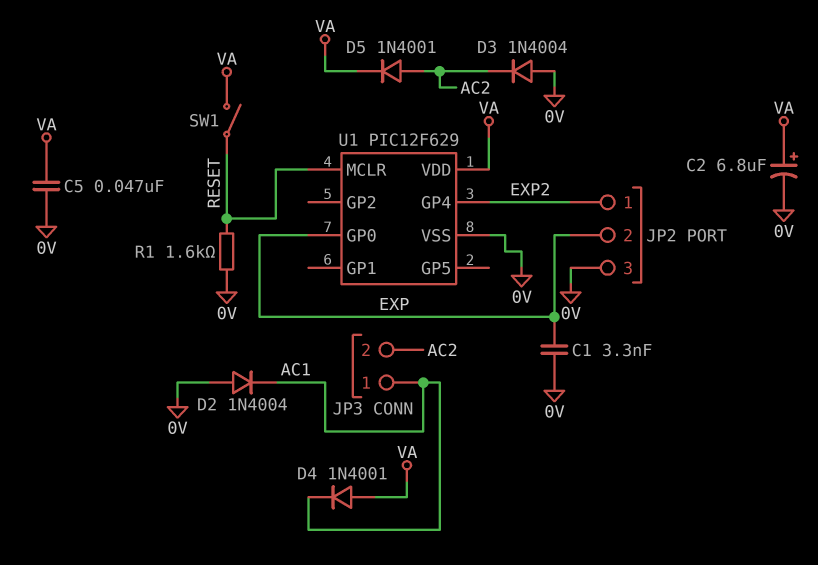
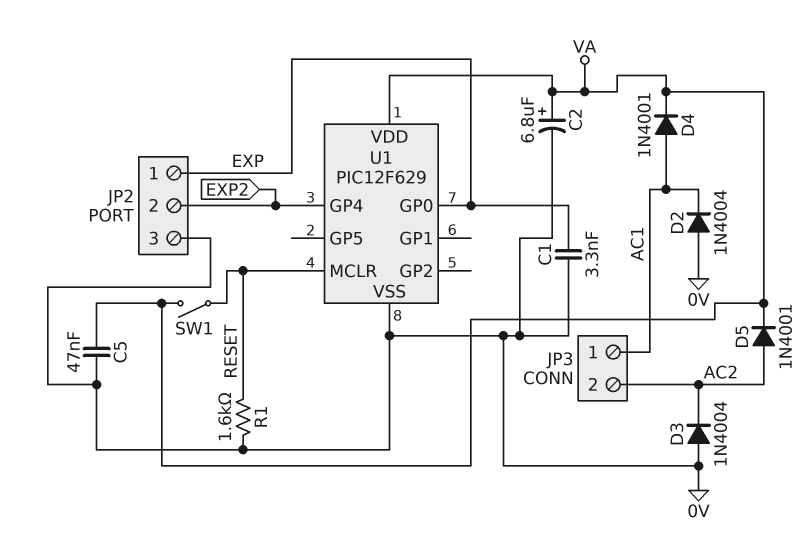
D4: diode 1N4001 (A VA, K AC1) -> diode 1N4001 (A AC1, K VA)
JP2 pin 1: EXP2 -> EXP
JP2 pin 2: EXP -> EXP2

